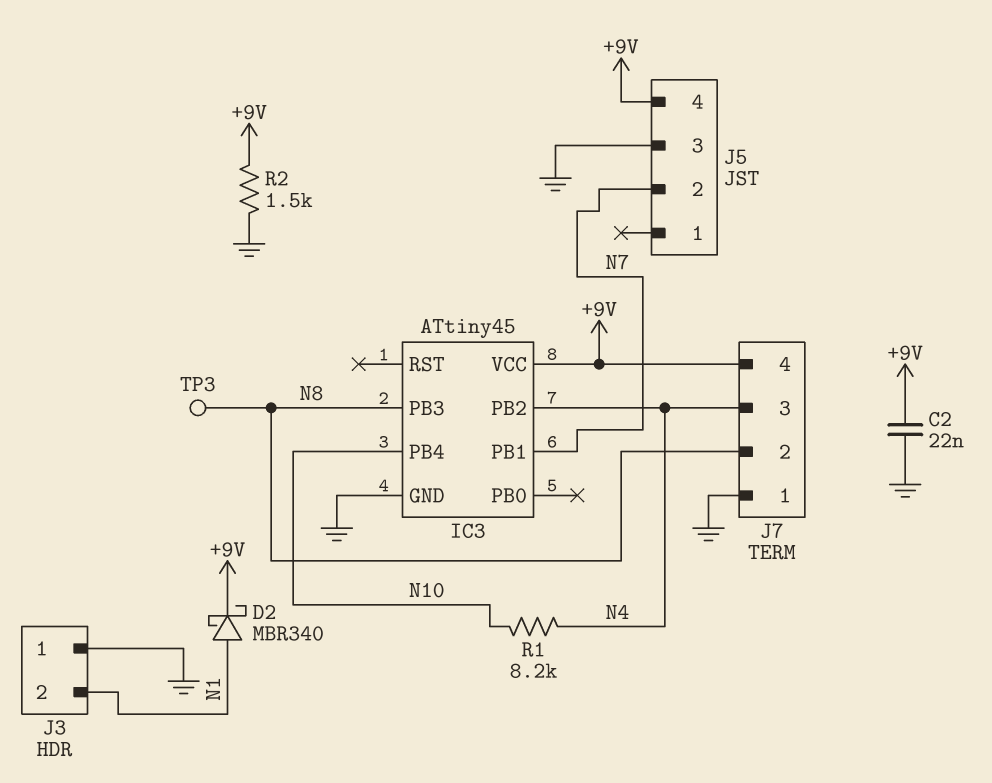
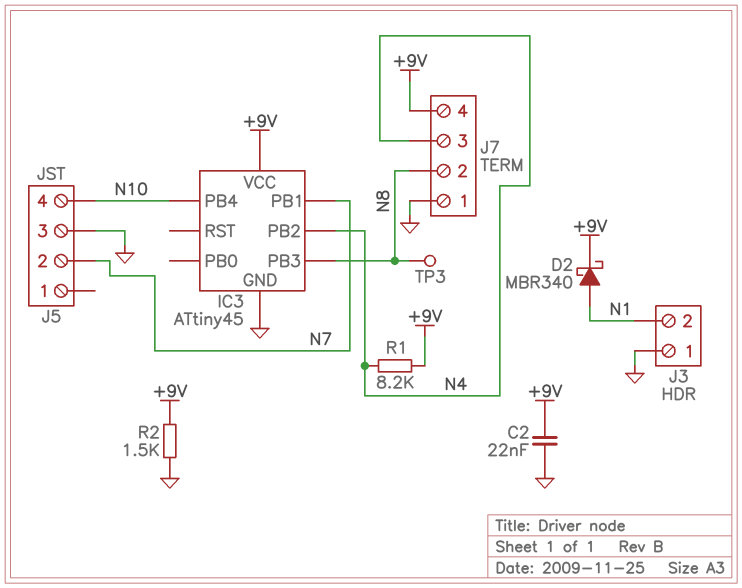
J5 pin 4: +9V -> N10
R1: 8.2k (N4, N10) -> 8.2k (+9V, N4)

